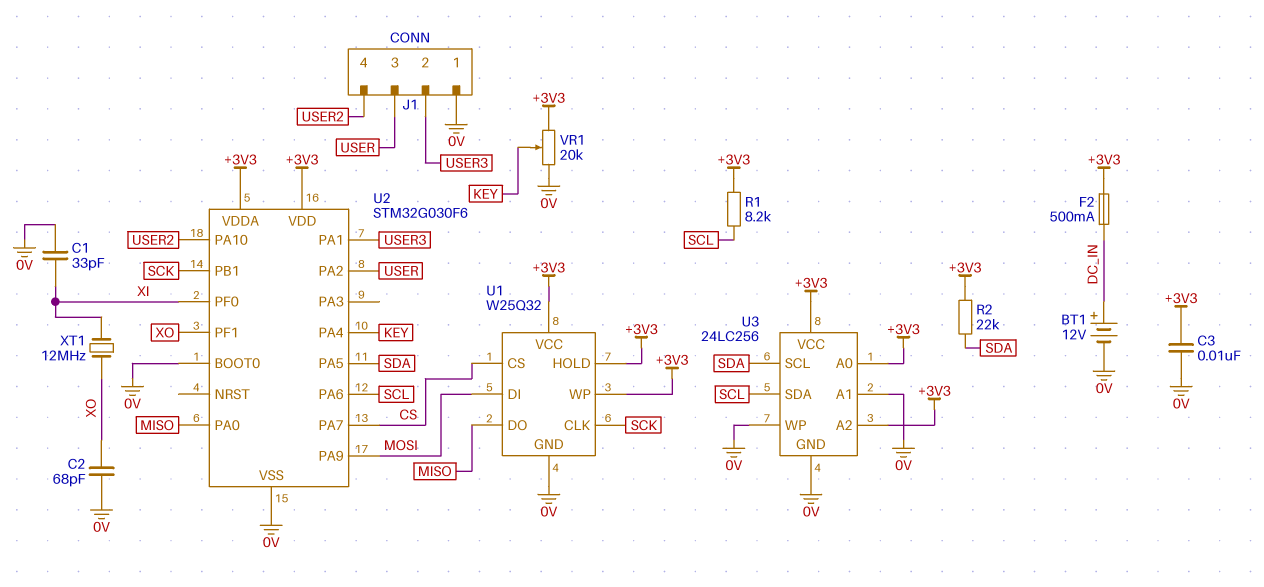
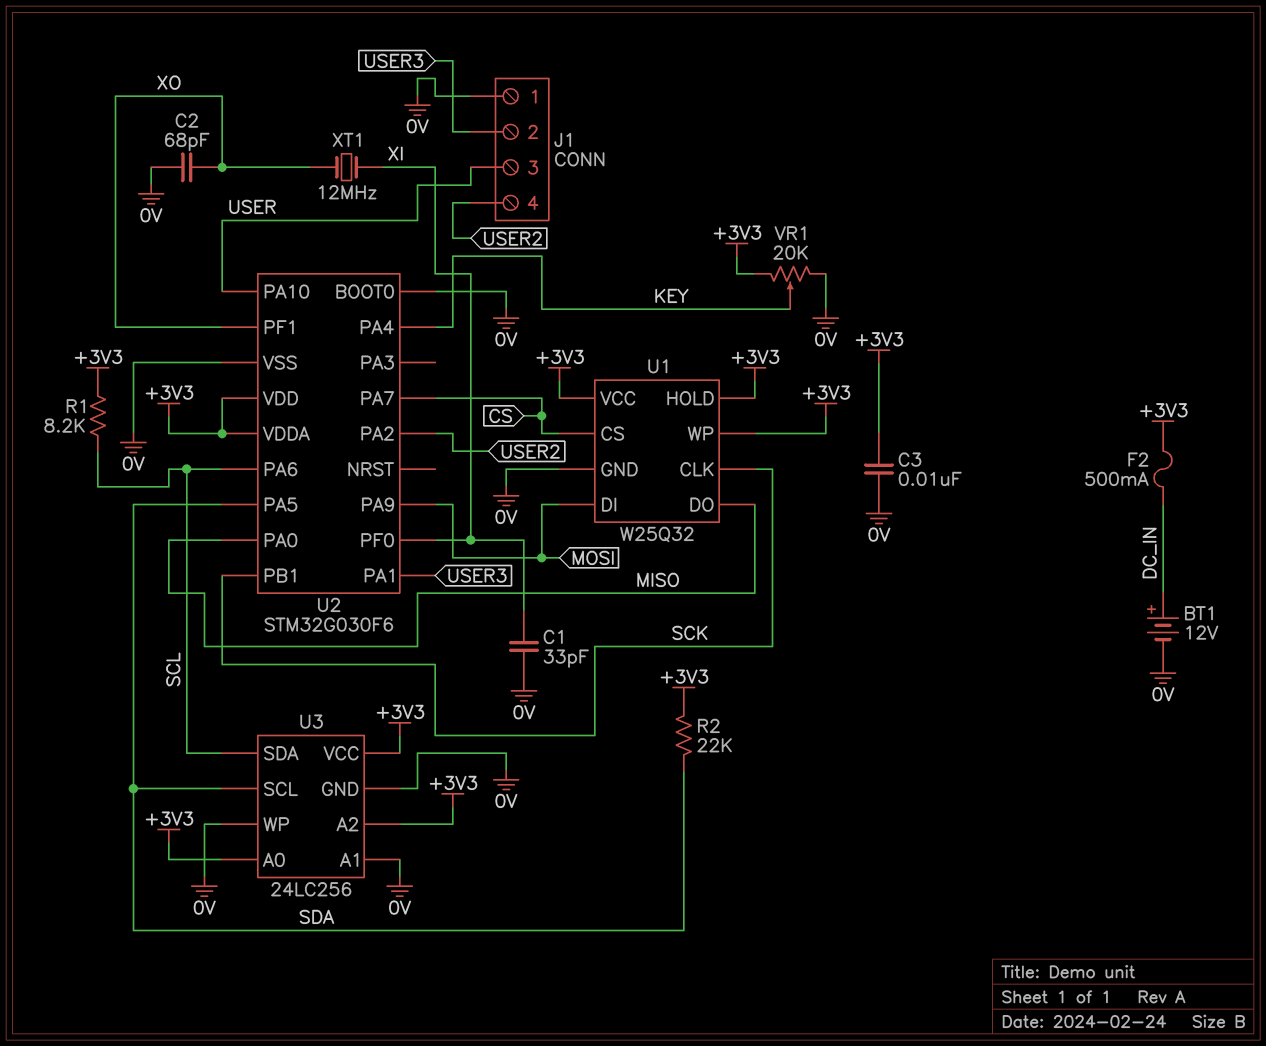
U2 pin PA2: USER -> USER2
U2 pin PA10: USER2 -> USER

